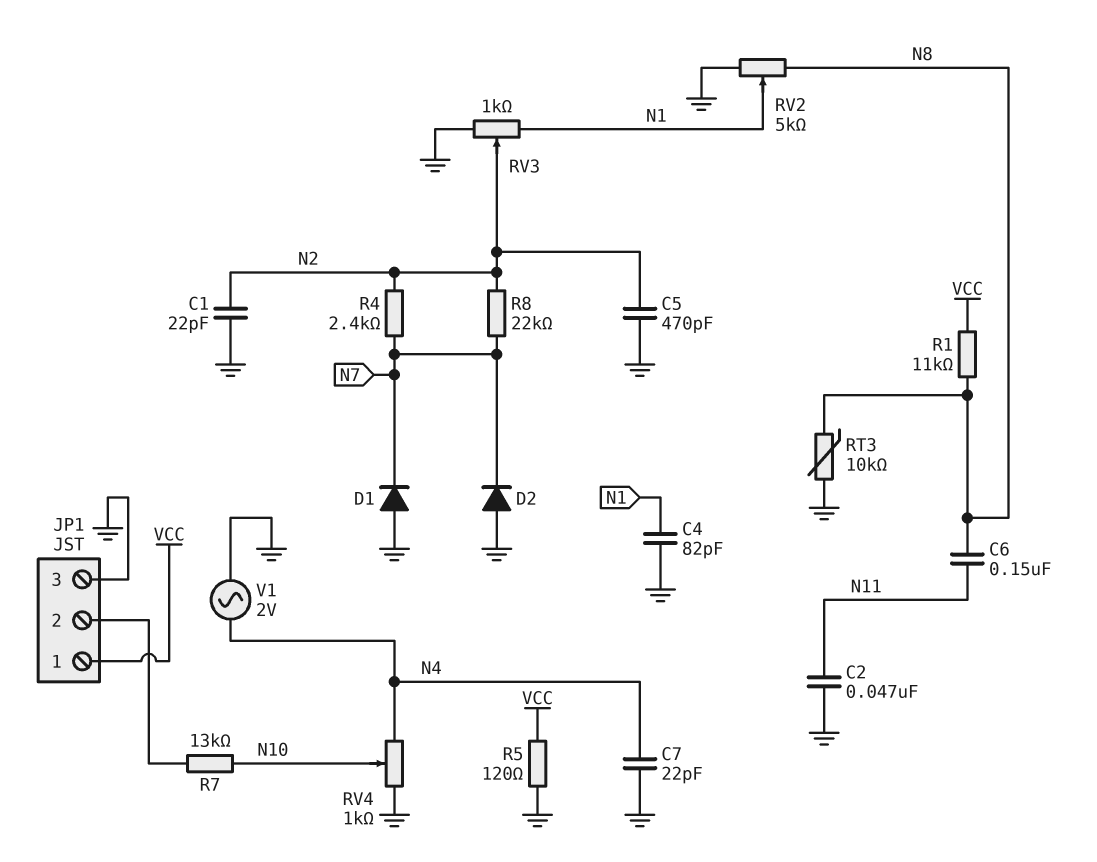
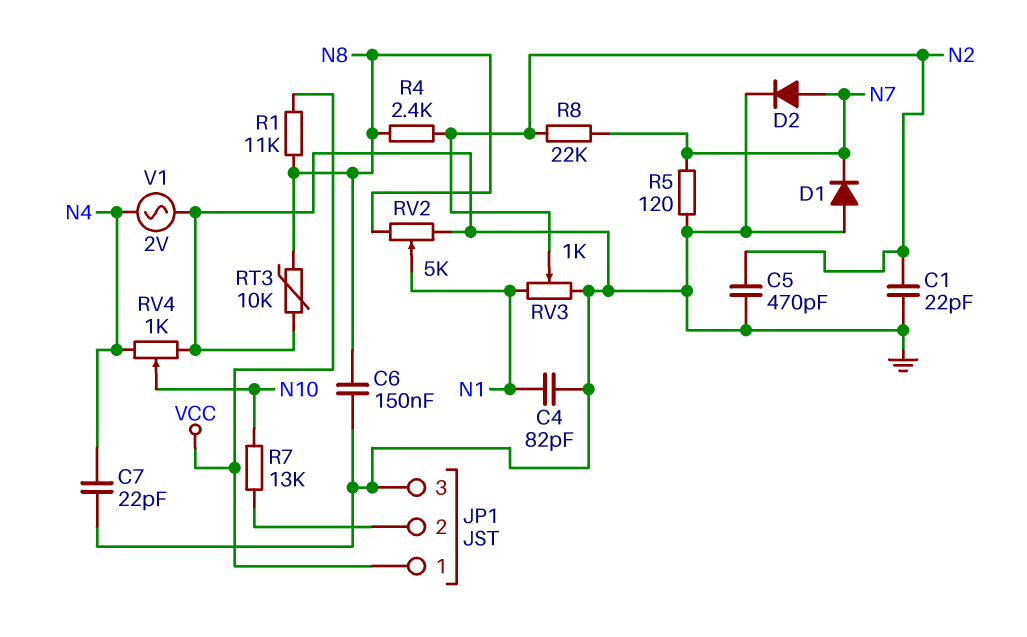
C2: 47nF (GND, N11) -> none
C6: 150nF (N8, N11) -> 150nF (GND, N8)
D2: diode (A GND, K N7) -> diode (A N7, K GND)
R4: 2.4k (N2, N7) -> 2.4k (N2, N8)
R5: 120 (GND, VCC) -> 120 (GND, N7)

